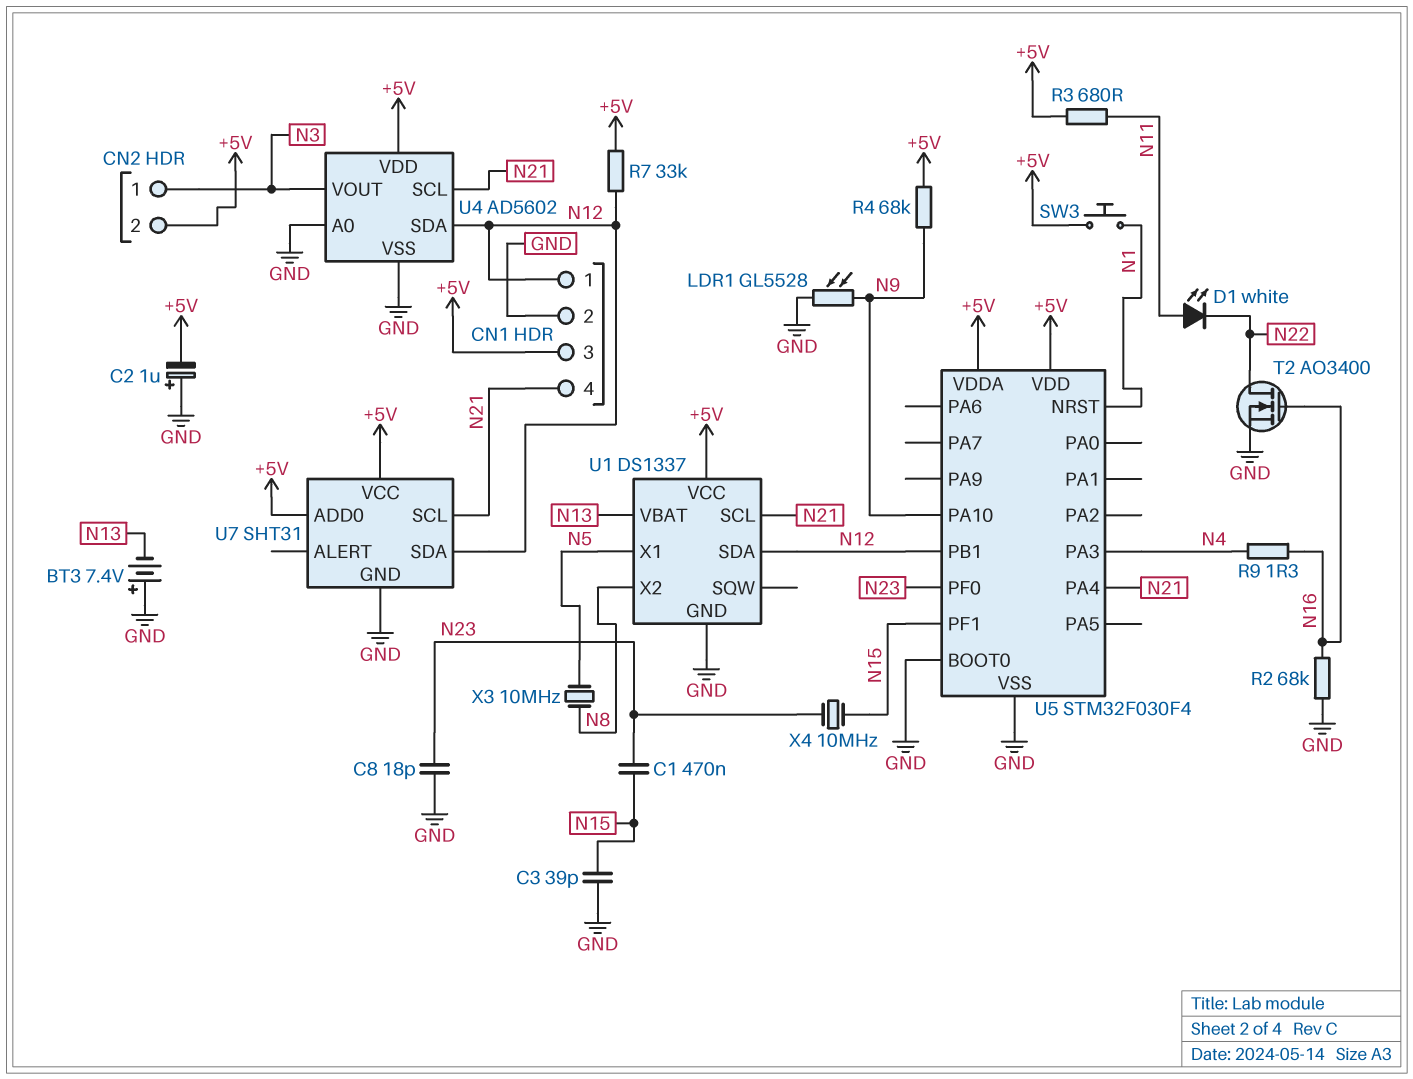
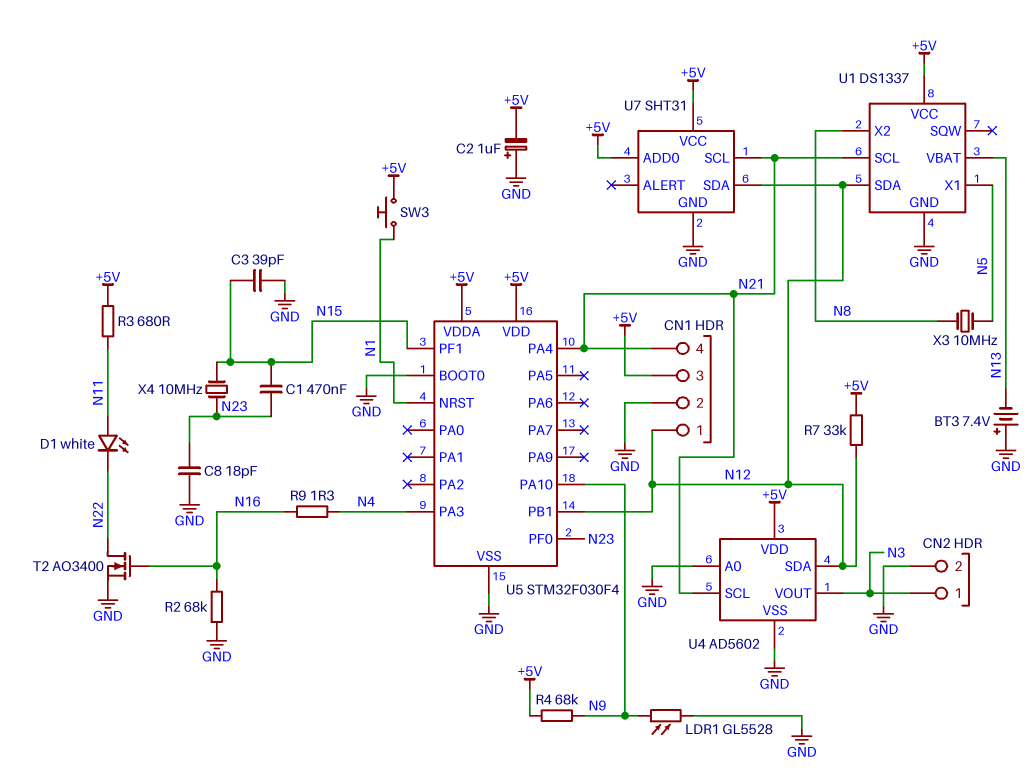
CN2 pin 2: +5V -> GND

